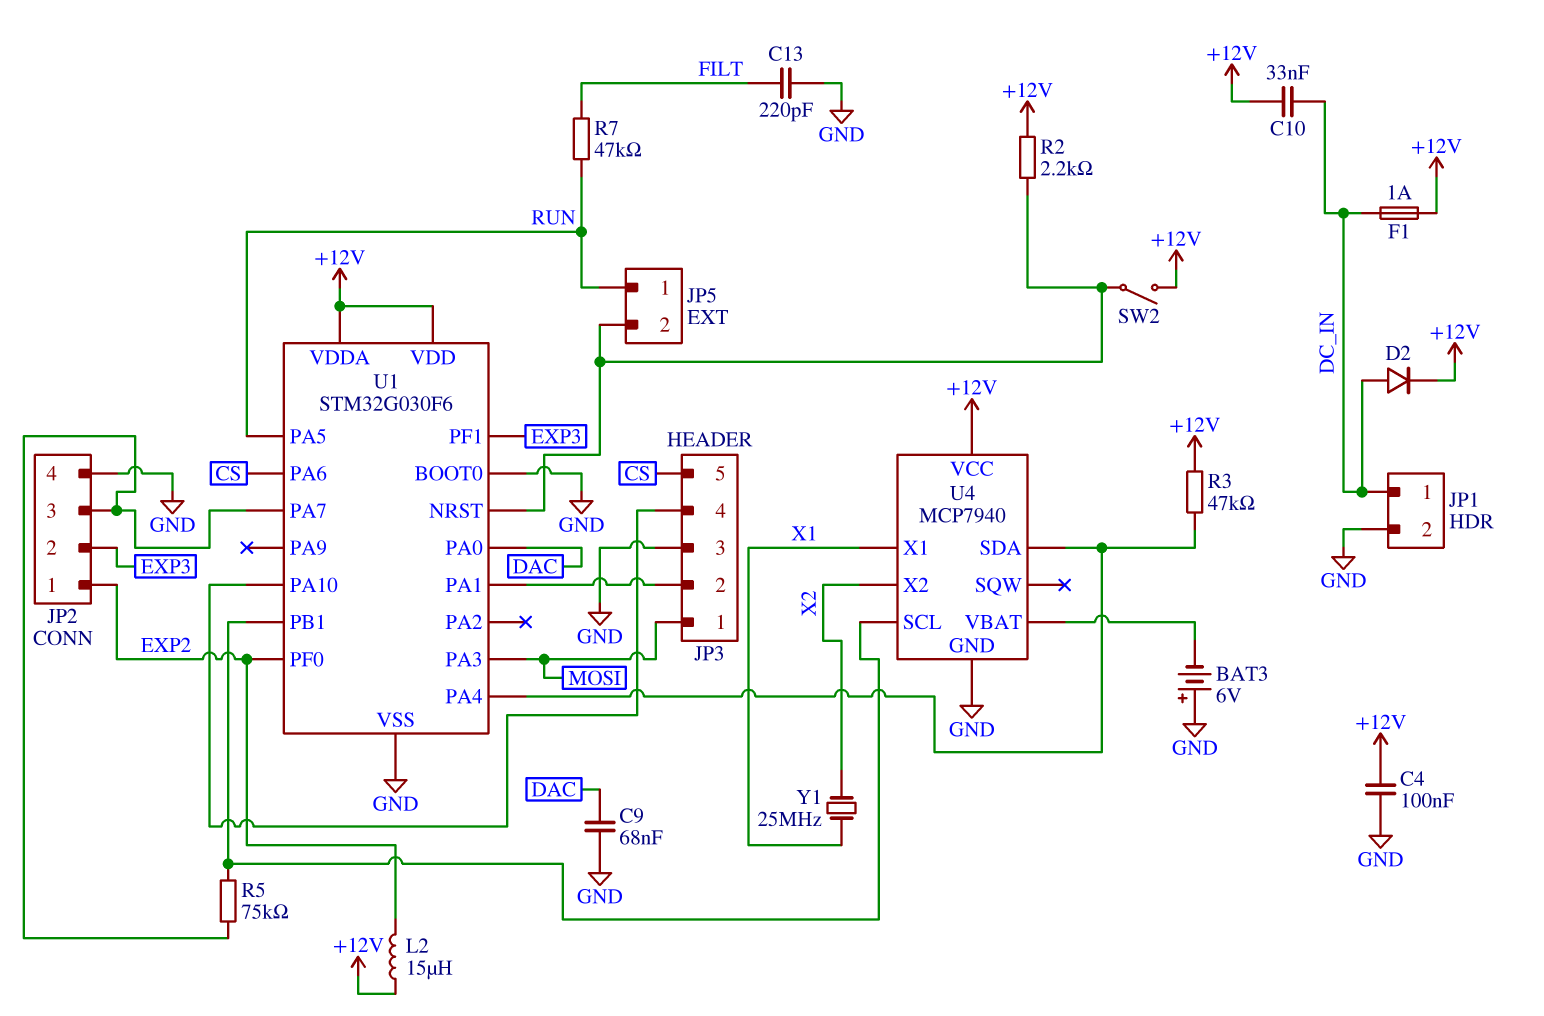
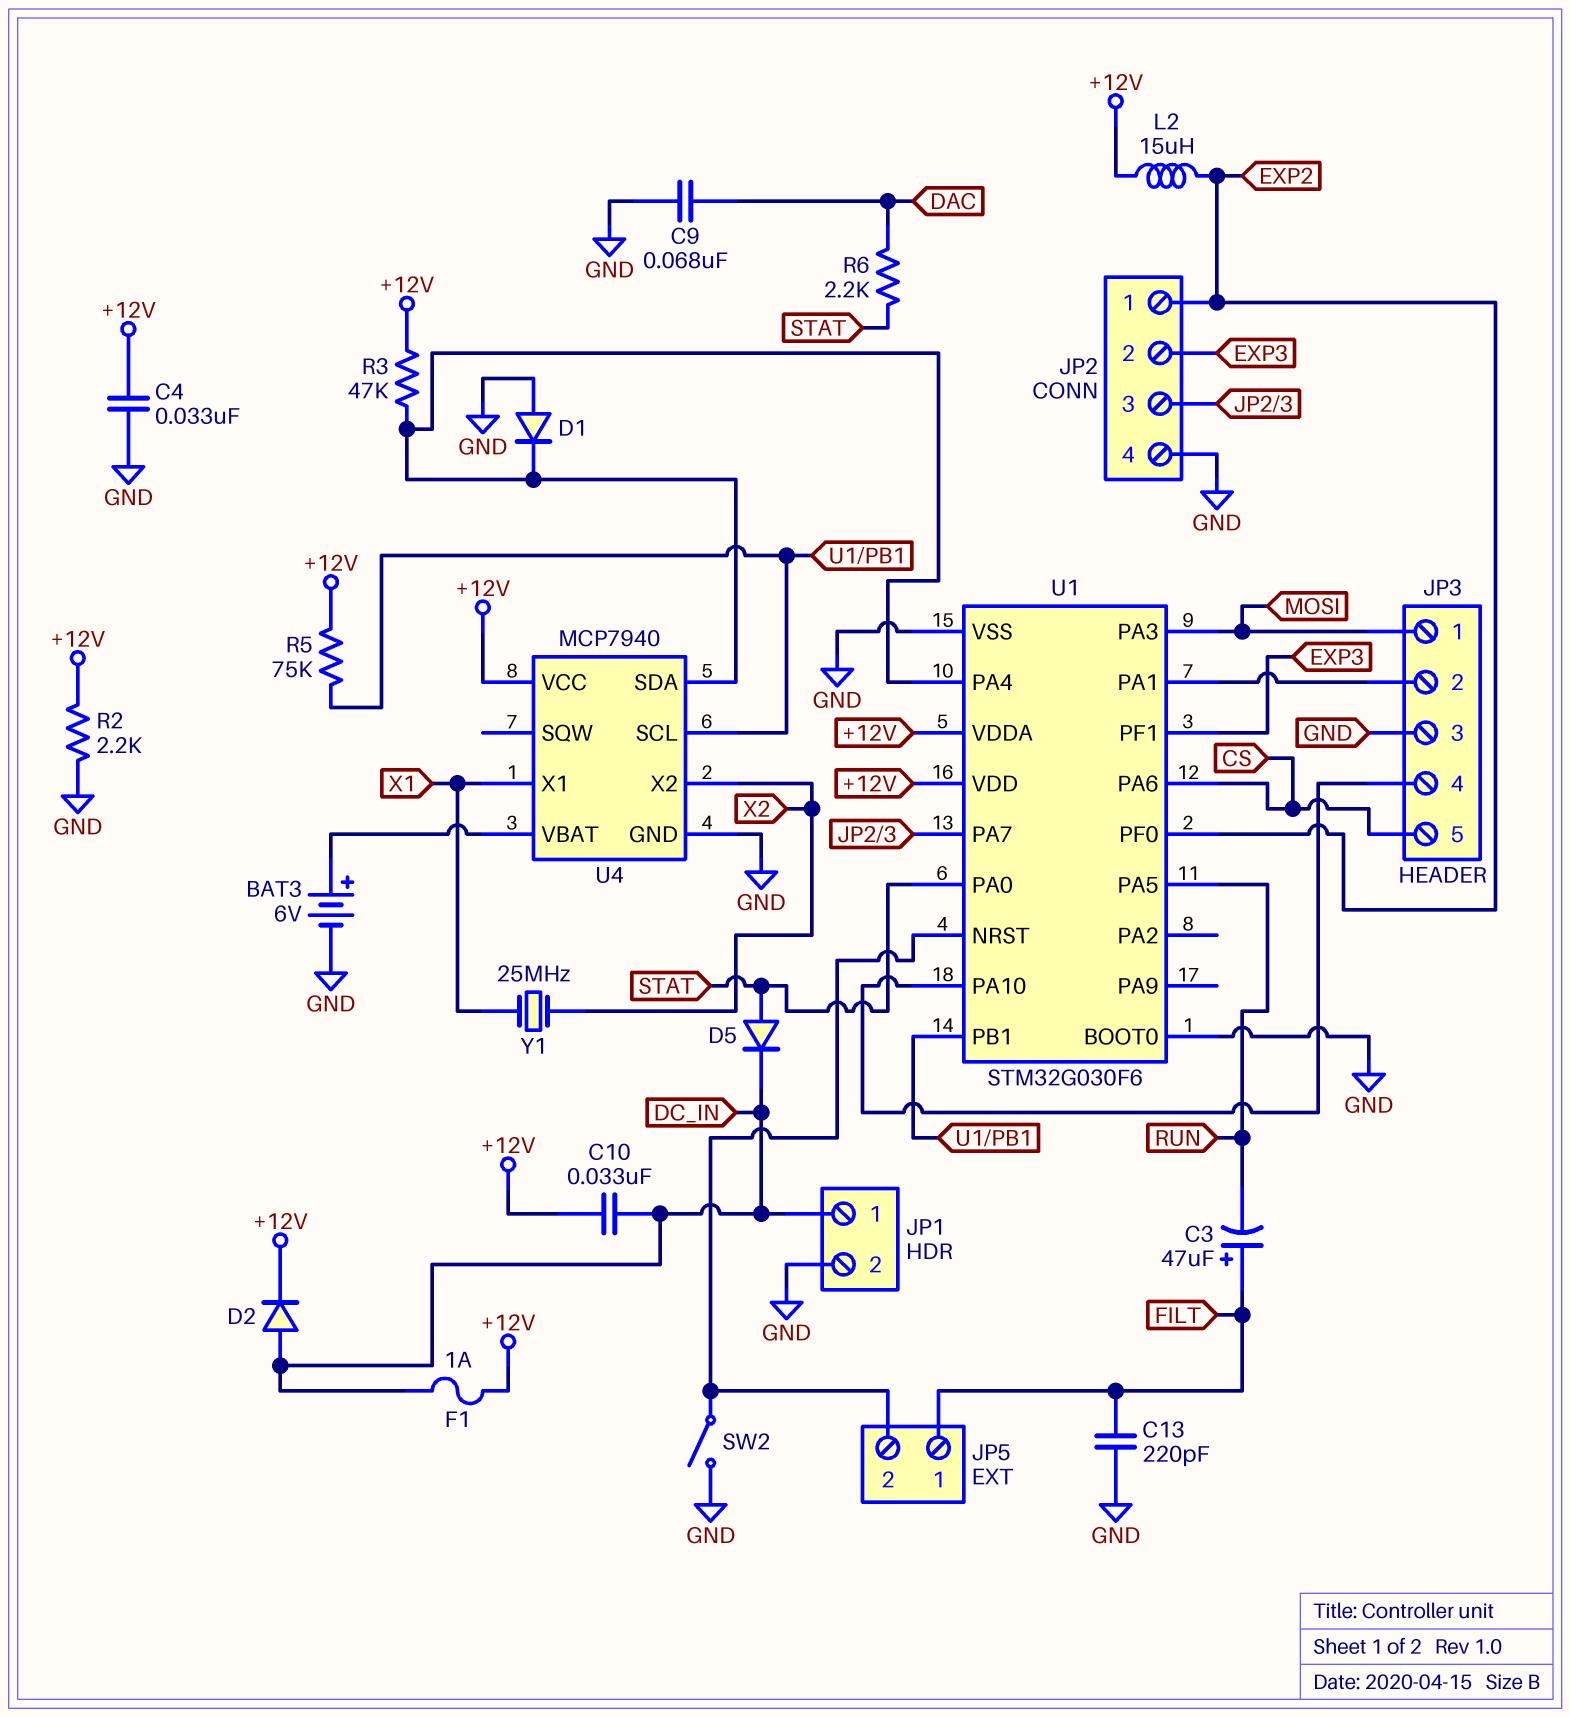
BAT3: 6V (plus GND, minus U4/VBAT) -> 6V (plus U4/VBAT, minus GND)
C3: none -> 47uF (plus FILT, minus RUN)
C4: 100nF (+12V, GND) -> 33nF (+12V, GND)
D1: none -> diode (A GND, K U1/PA4)
D5: none -> diode (A STAT, K DC_IN)
JP5 pin 1: RUN -> FILT
R2: 2.2k (+12V, JP5/2) -> 2.2k (+12V, GND)
R5: 75k (JP2/3, U1/PB1) -> 75k (+12V, U1/PB1)
R6: none -> 2.2k (DAC, STAT)
R7: 47k (FILT, RUN) -> none
SW2: switch (+12V, JP5/2) -> switch (GND, JP5/2)
U1 pin PA0: DAC -> STAT

